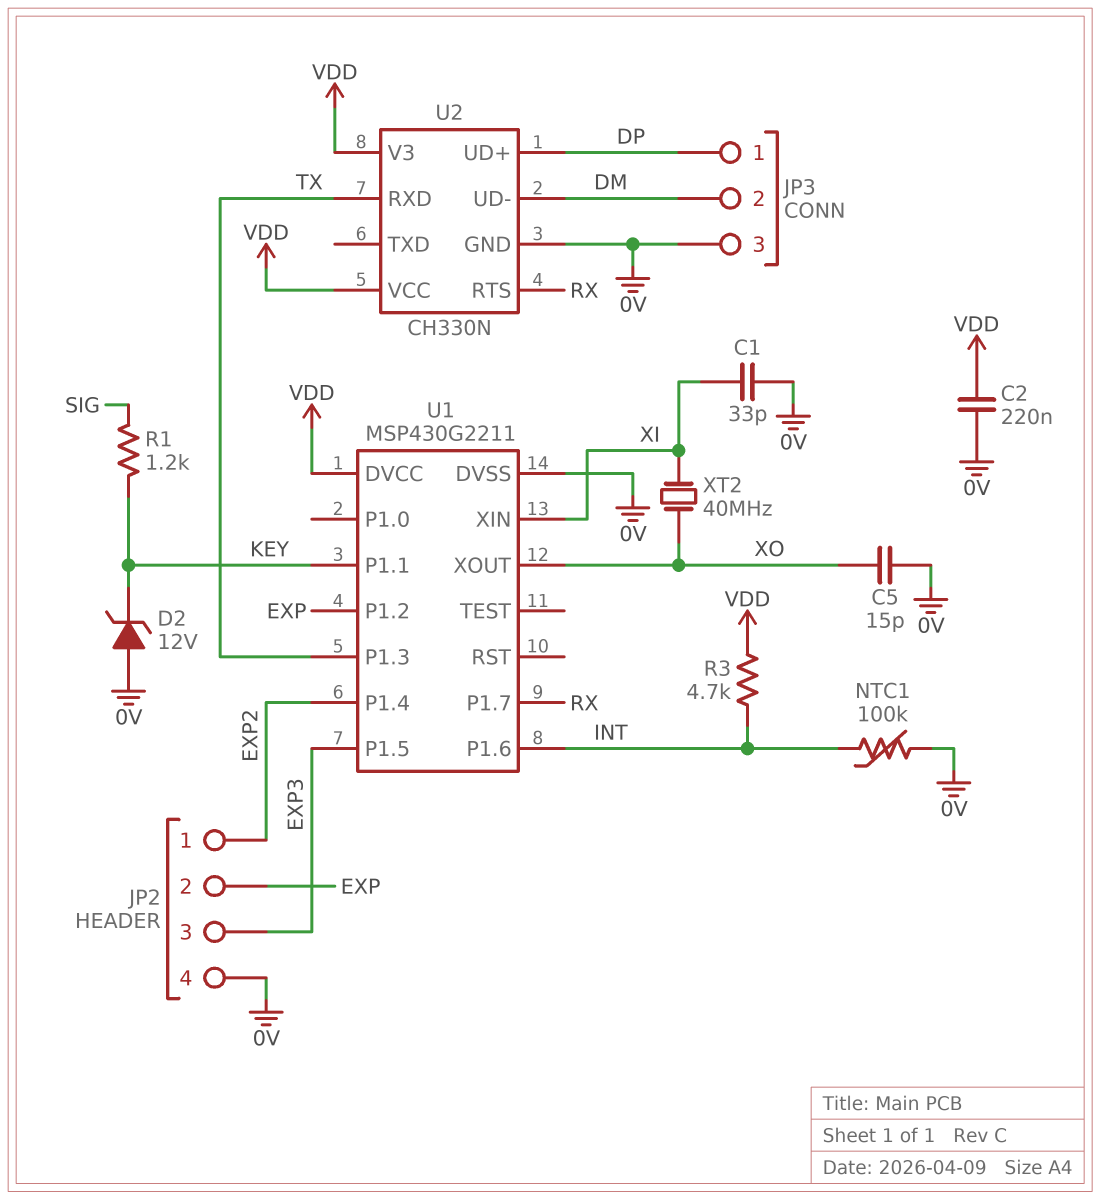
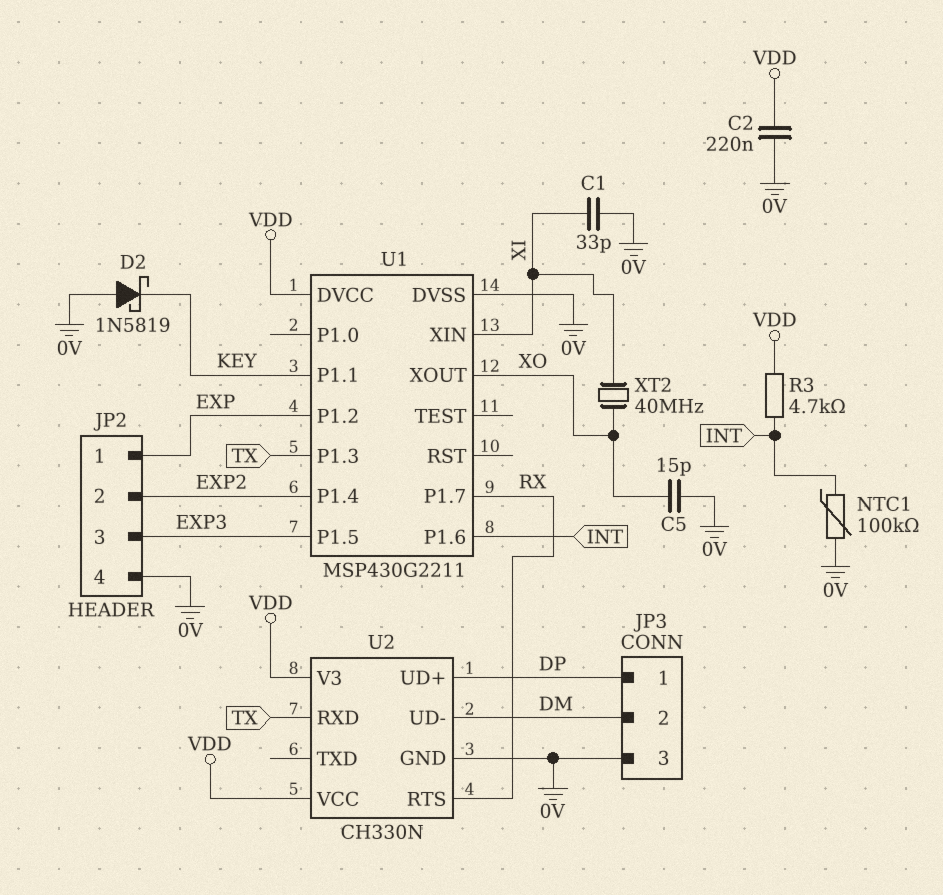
D2: zener 12V (A 0V, K KEY) -> schottky 1N5819 (A 0V, K KEY)
JP2 pin 1: EXP2 -> EXP
JP2 pin 2: EXP -> EXP2
R1: 1.2k (KEY, SIG) -> none

